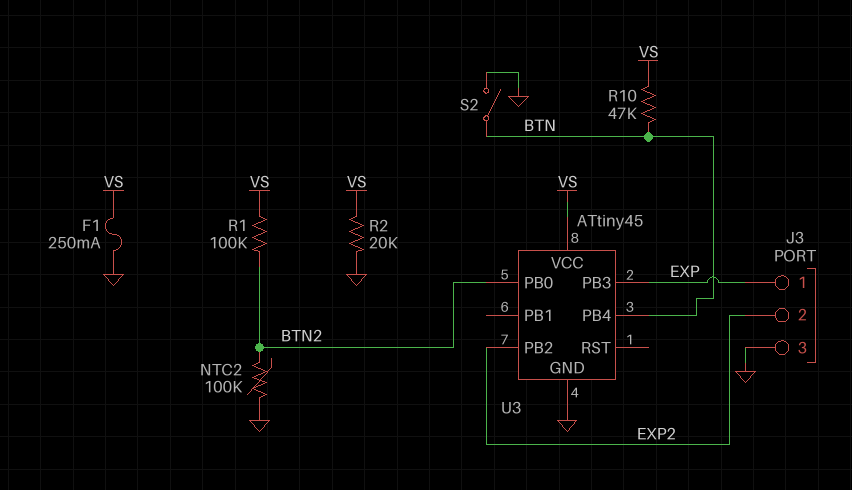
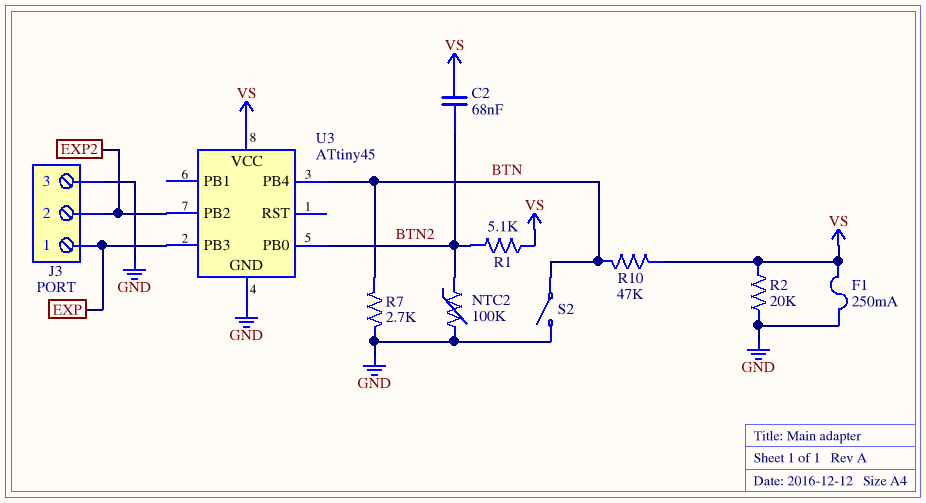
C2: none -> 68nF (BTN2, VS)
R1: 100k (BTN2, VS) -> 5.1k (BTN2, VS)
R7: none -> 2.7k (BTN, GND)

